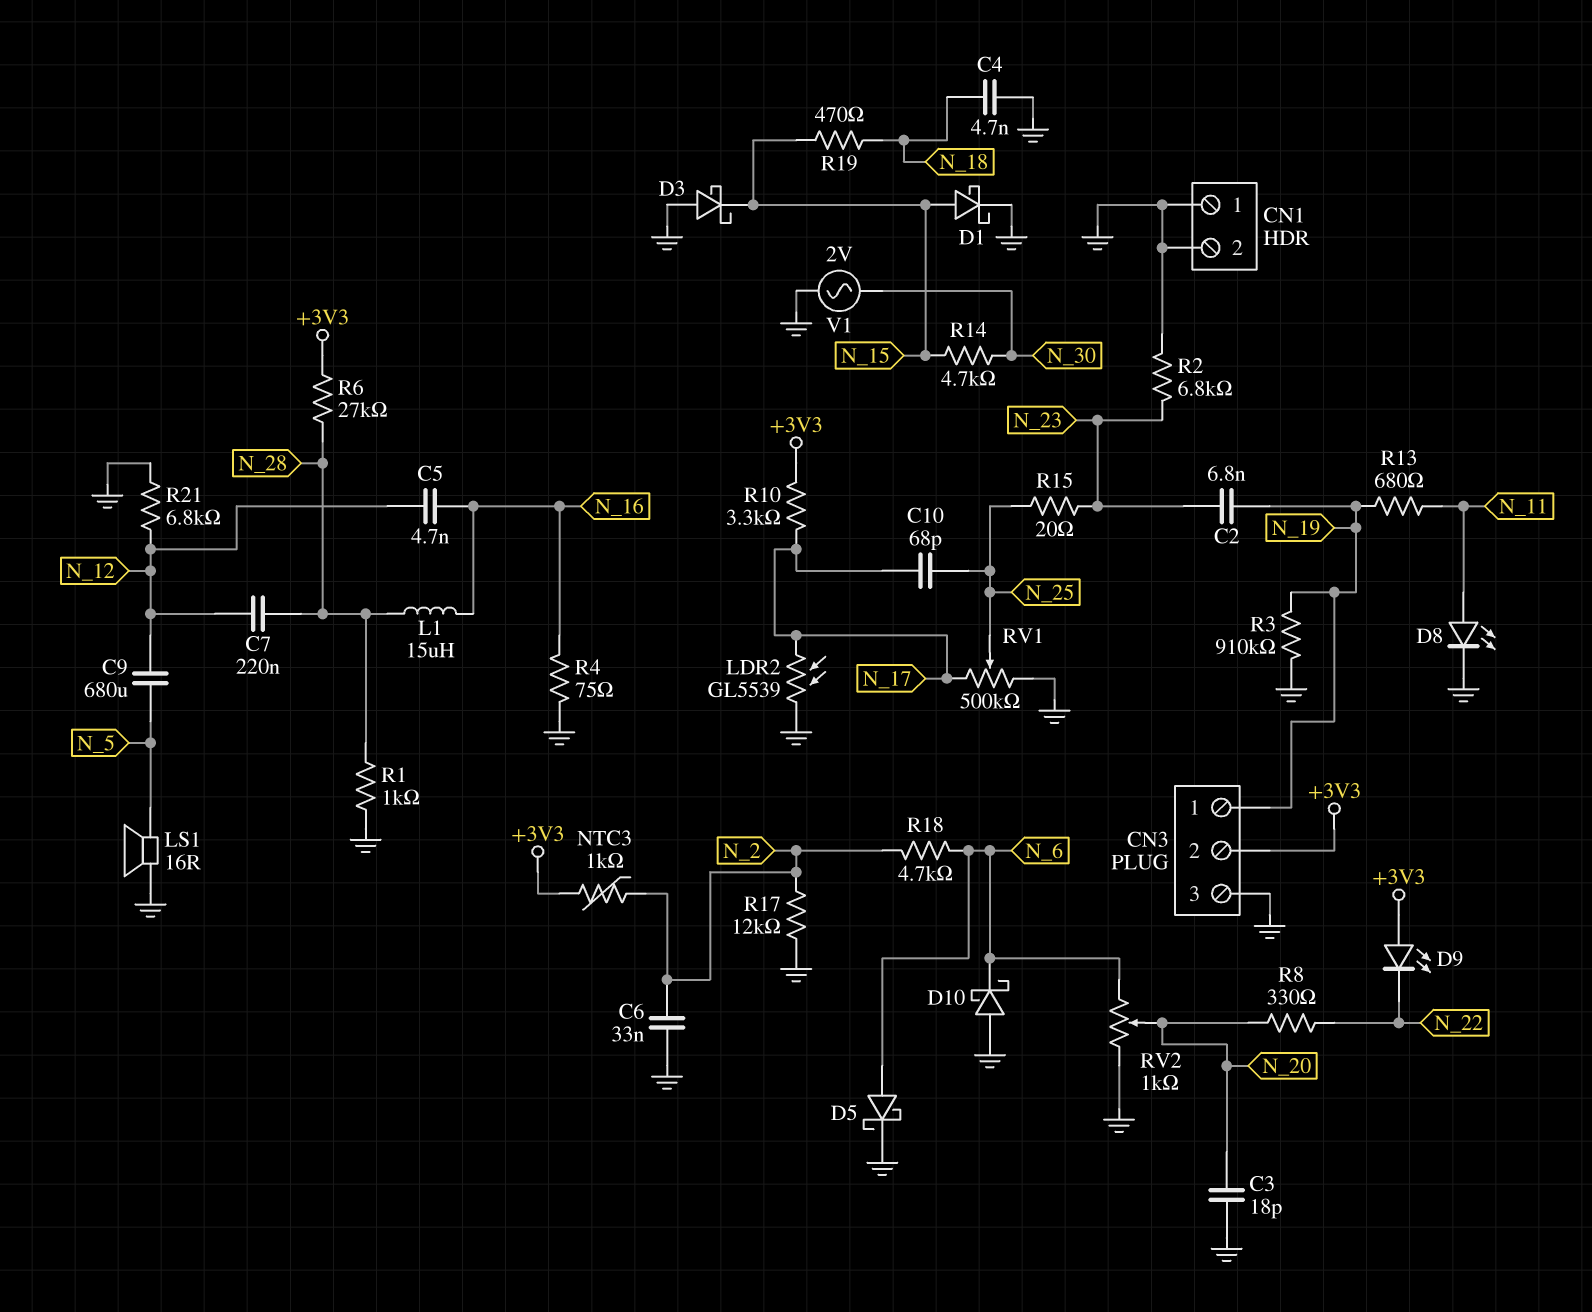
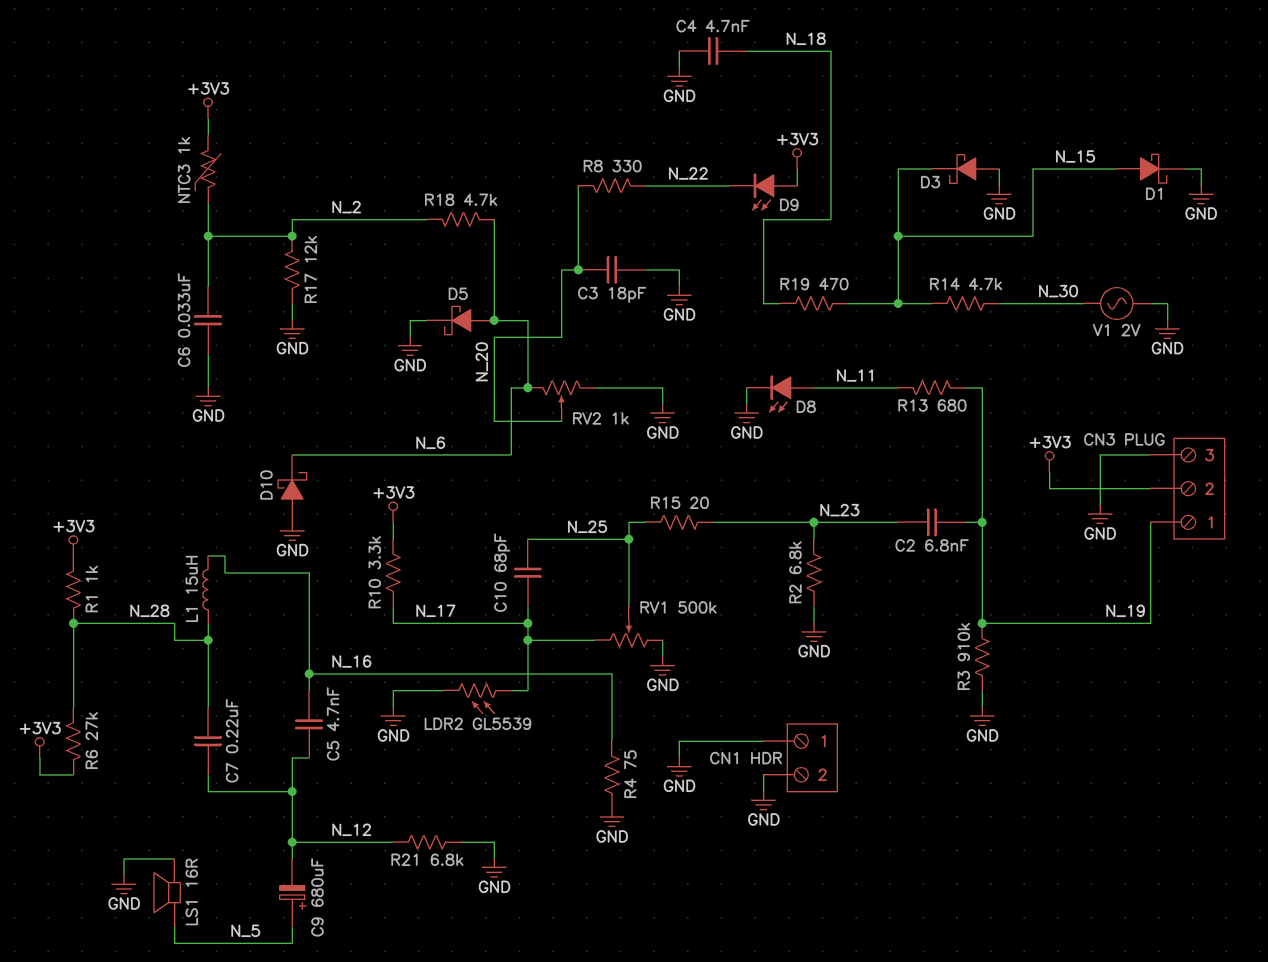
C9: 680uF (N_5, N_12) -> 680uF (plus N_5, minus N_12)
R1: 1k (GND, N_28) -> 1k (+3V3, N_28)

